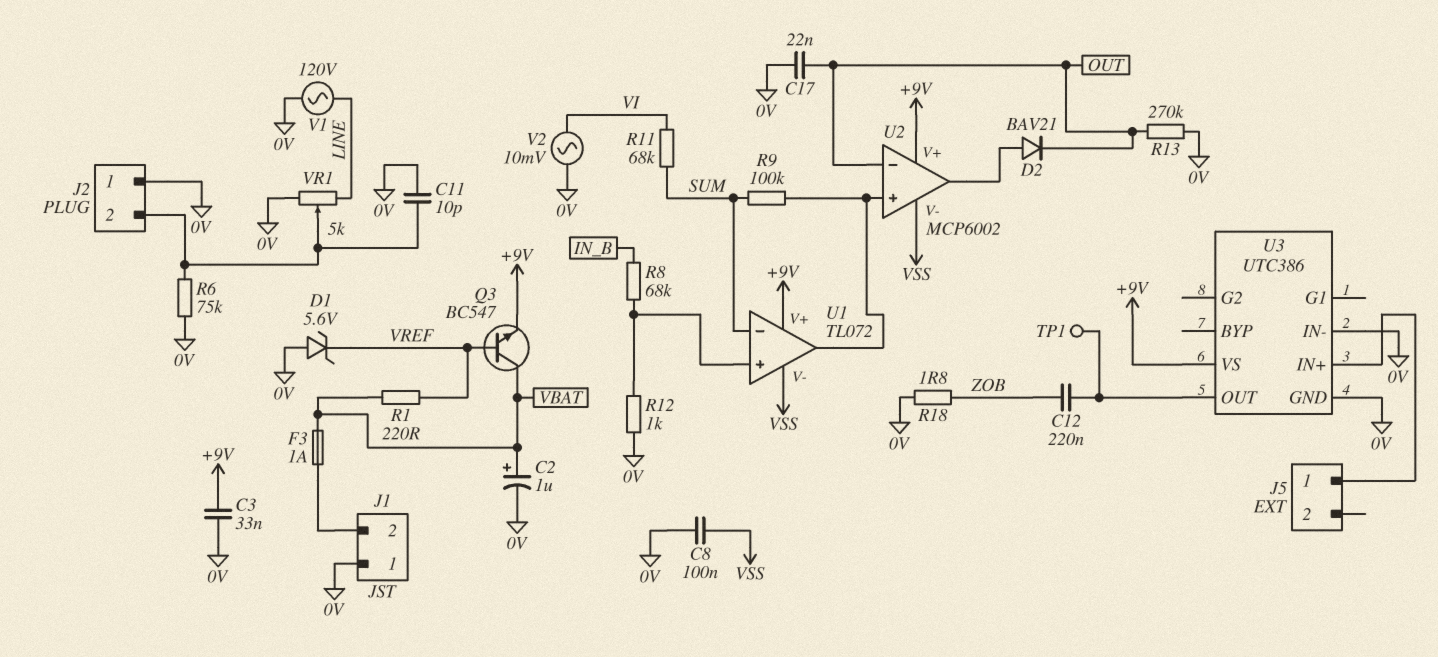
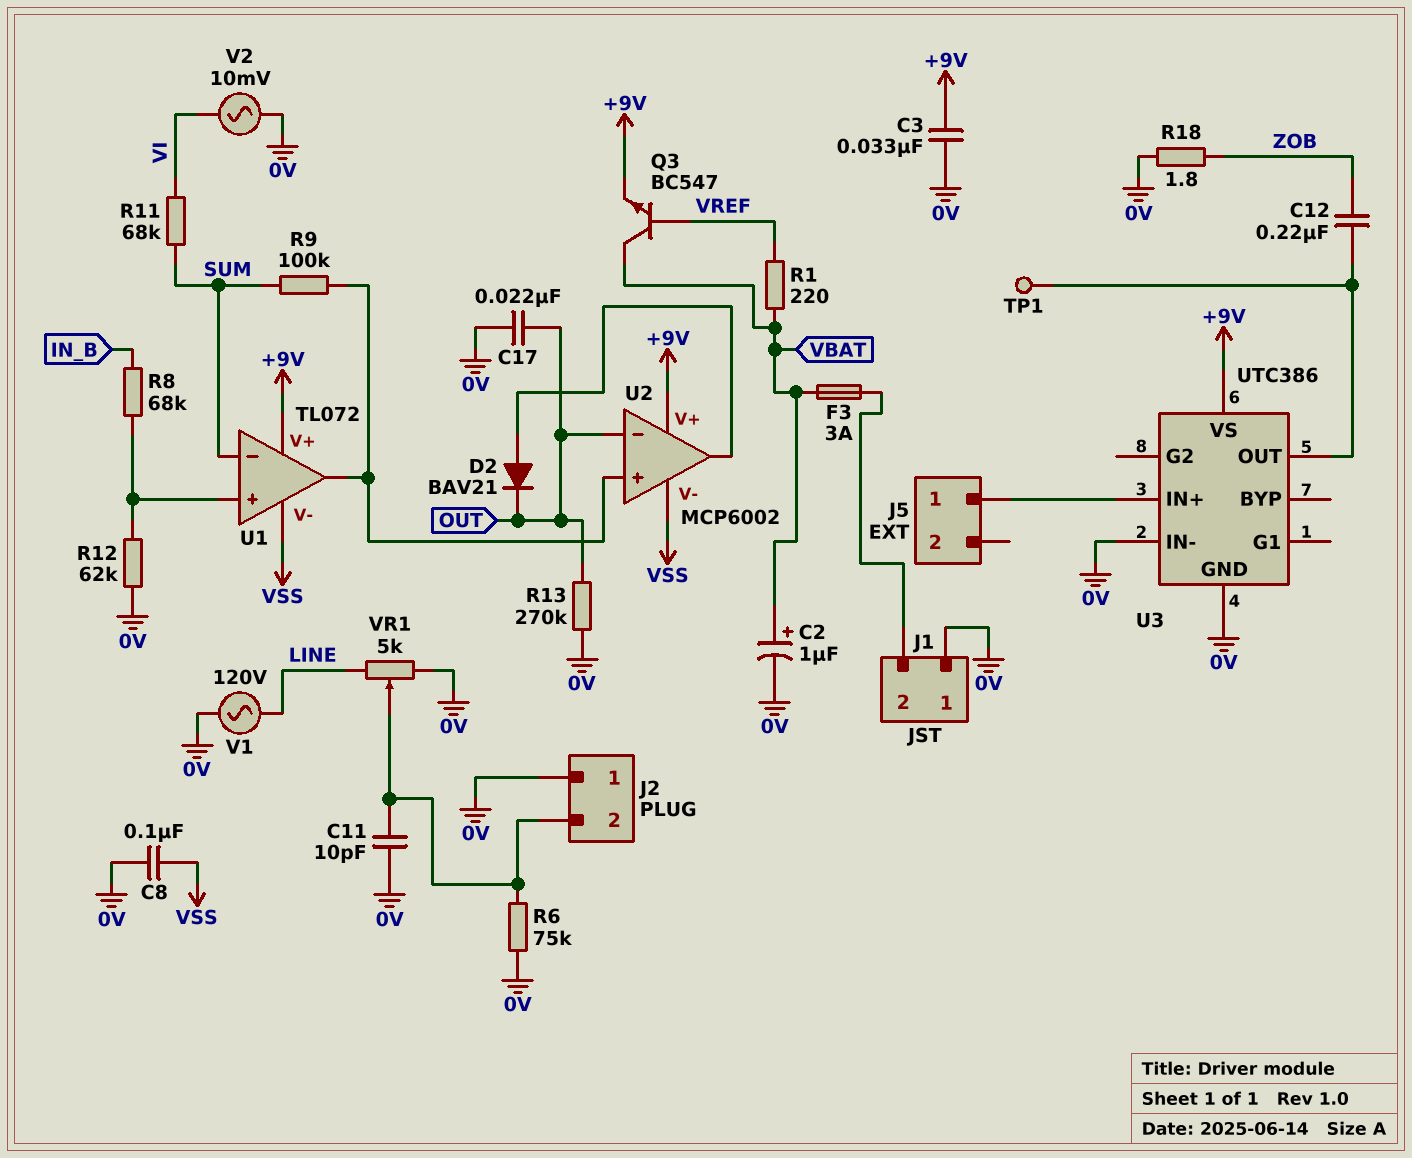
D1: zener 5.6V (A 0V, K VREF) -> none
F3: 1A (J1/2, VBAT) -> 3A (J1/2, VBAT)
R12: 1k (0V, U1/in+) -> 62k (0V, U1/in+)

